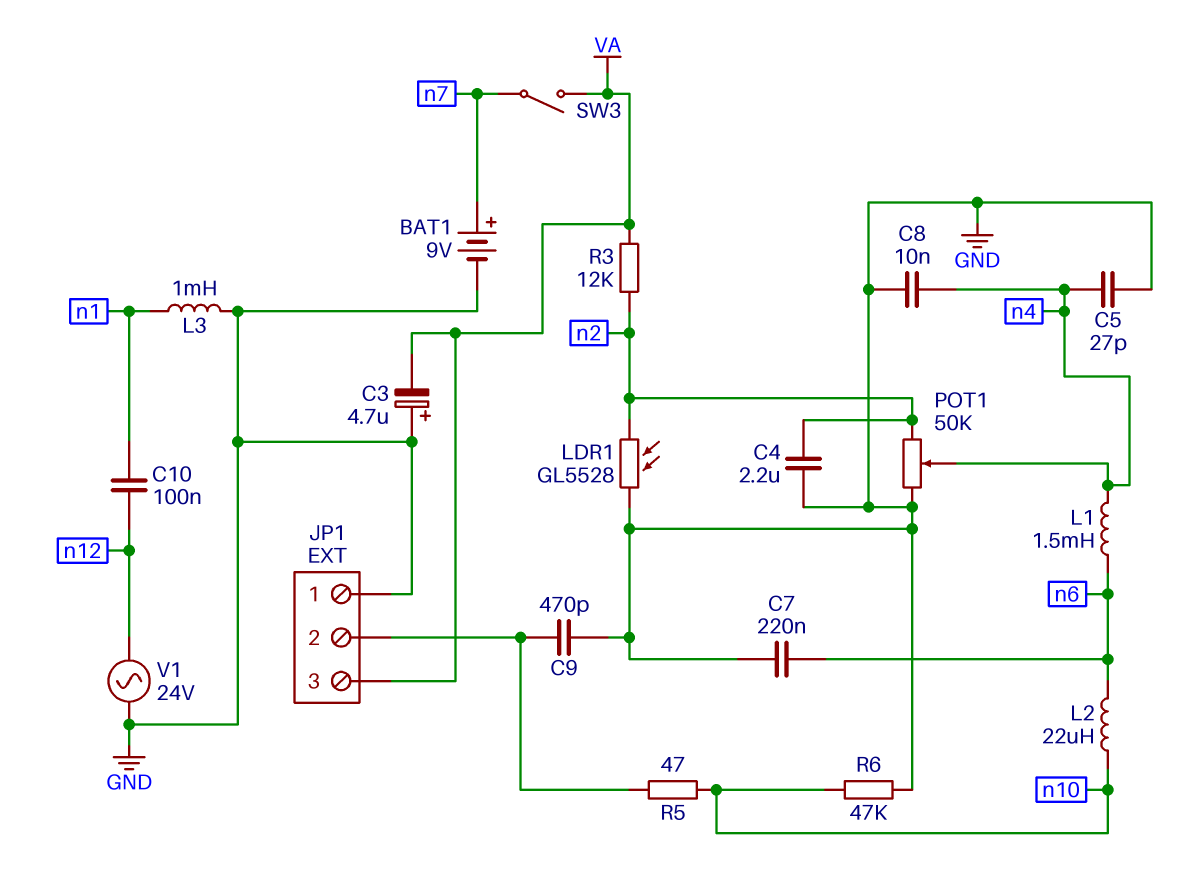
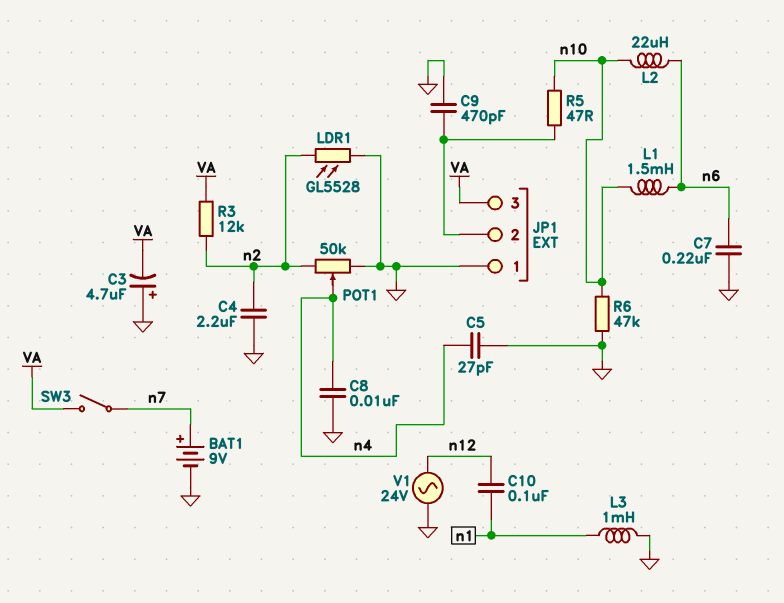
L1: 1.5mH (n4, n6) -> 1.5mH (n6, n10)

